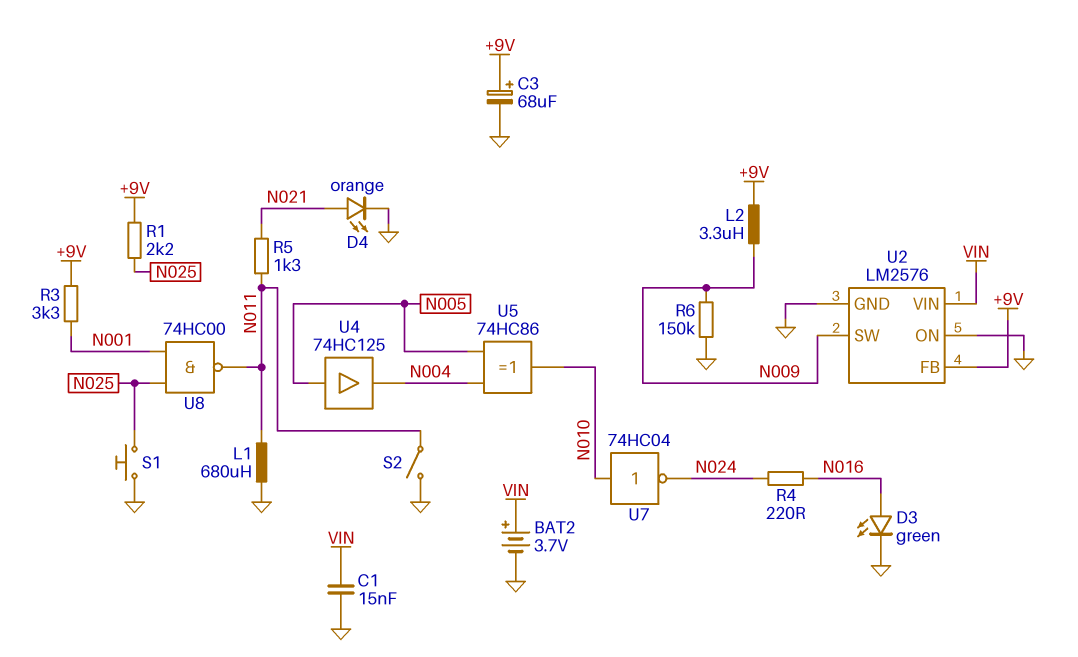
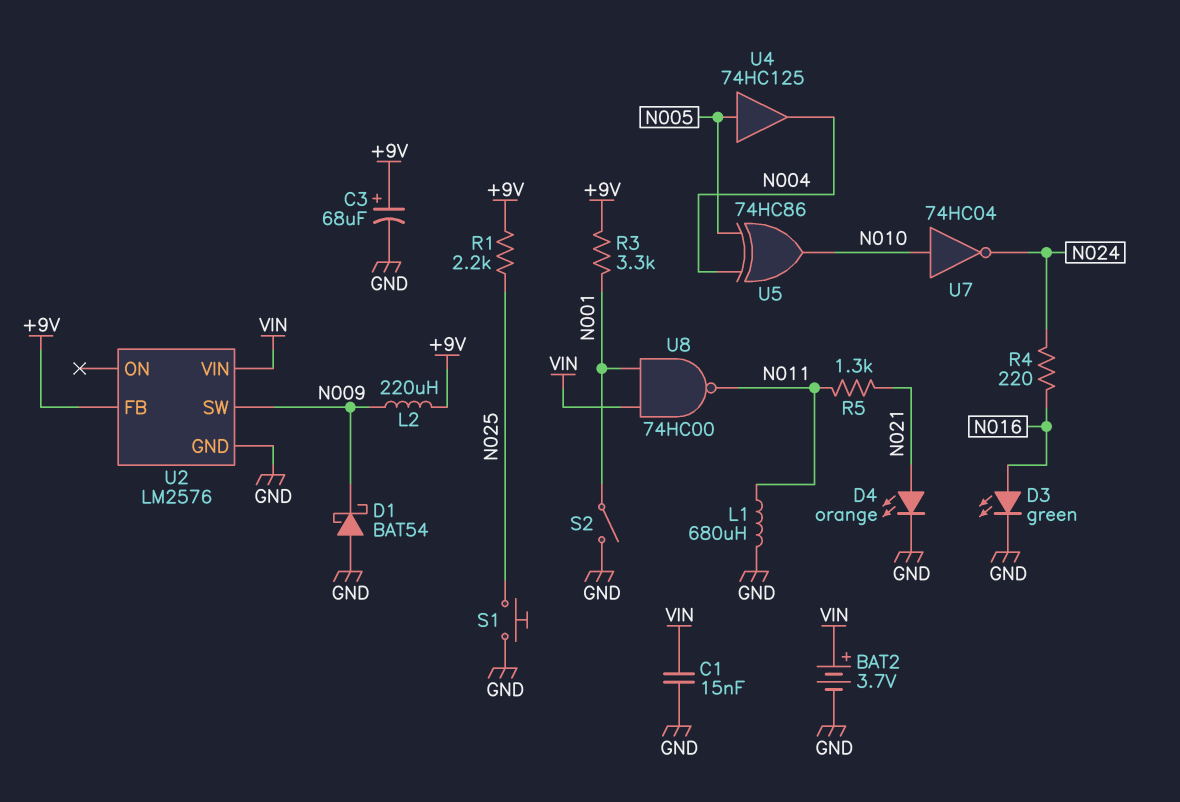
D1: none -> schottky BAT54 (A GND, K N009)
L2: 3.3uH (+9V, N009) -> 220uH (+9V, N009)
R6: 150k (GND, N009) -> none
S2: switch (GND, N011) -> switch (GND, N001)
U2 pin ON: GND -> none
U8: NAND 74HC00 (in N001, in N025, out N011) -> NAND 74HC00 (in N001, in VIN, out N011)

